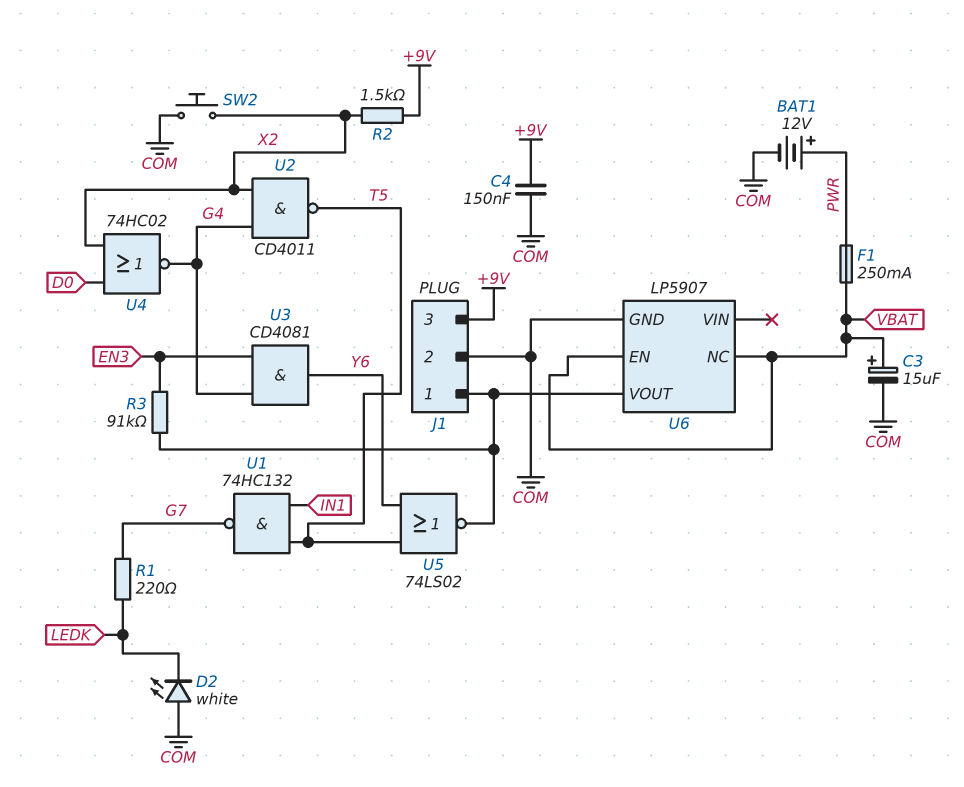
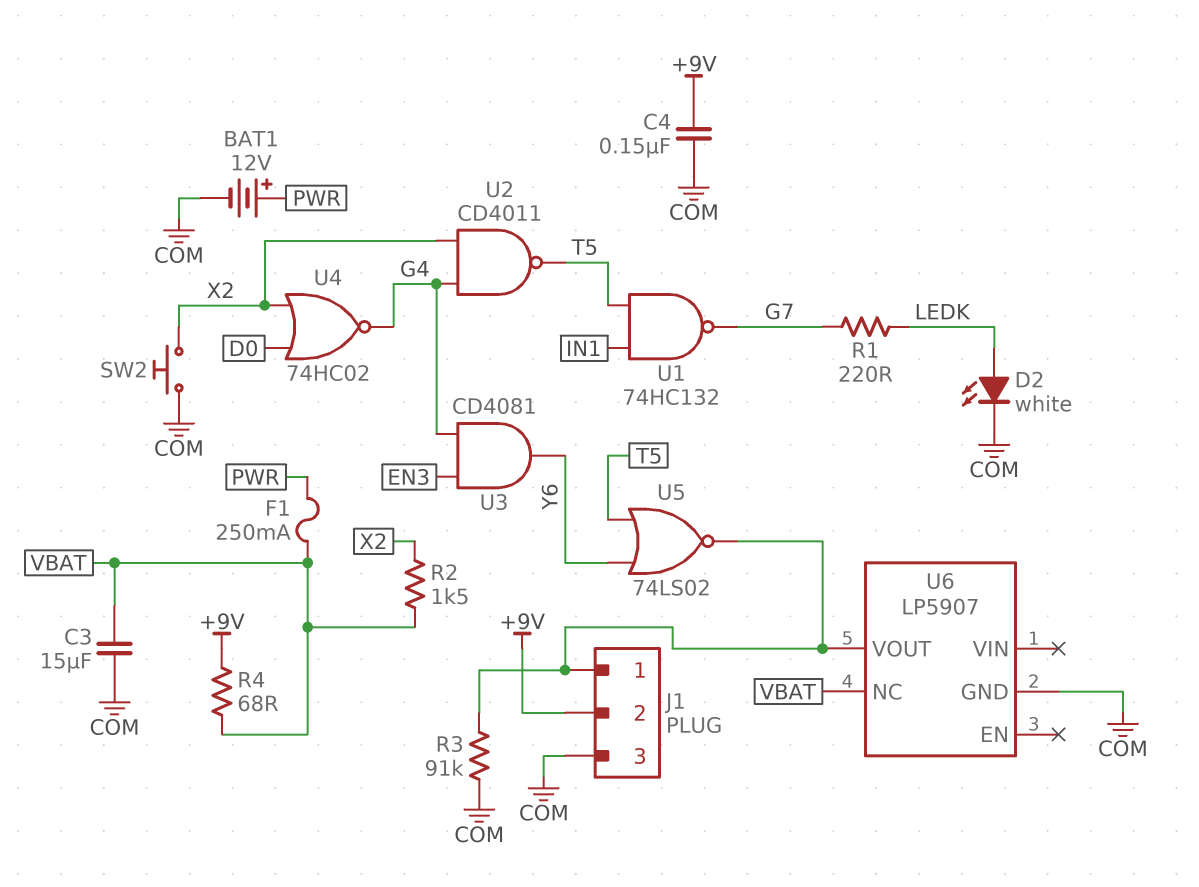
C3: 15uF (plus VBAT, minus COM) -> 15uF (COM, VBAT)
D2: LED white (A COM, K LEDK) -> LED white (A LEDK, K COM)
J1 pin 2: COM -> +9V
J1 pin 3: +9V -> COM
R2: 1.5k (+9V, X2) -> 1.5k (VBAT, X2)
R3: 91k (EN3, J1/1) -> 91k (COM, J1/1)
R4: none -> 68 (+9V, VBAT)
U6 pin EN: VBAT -> none

